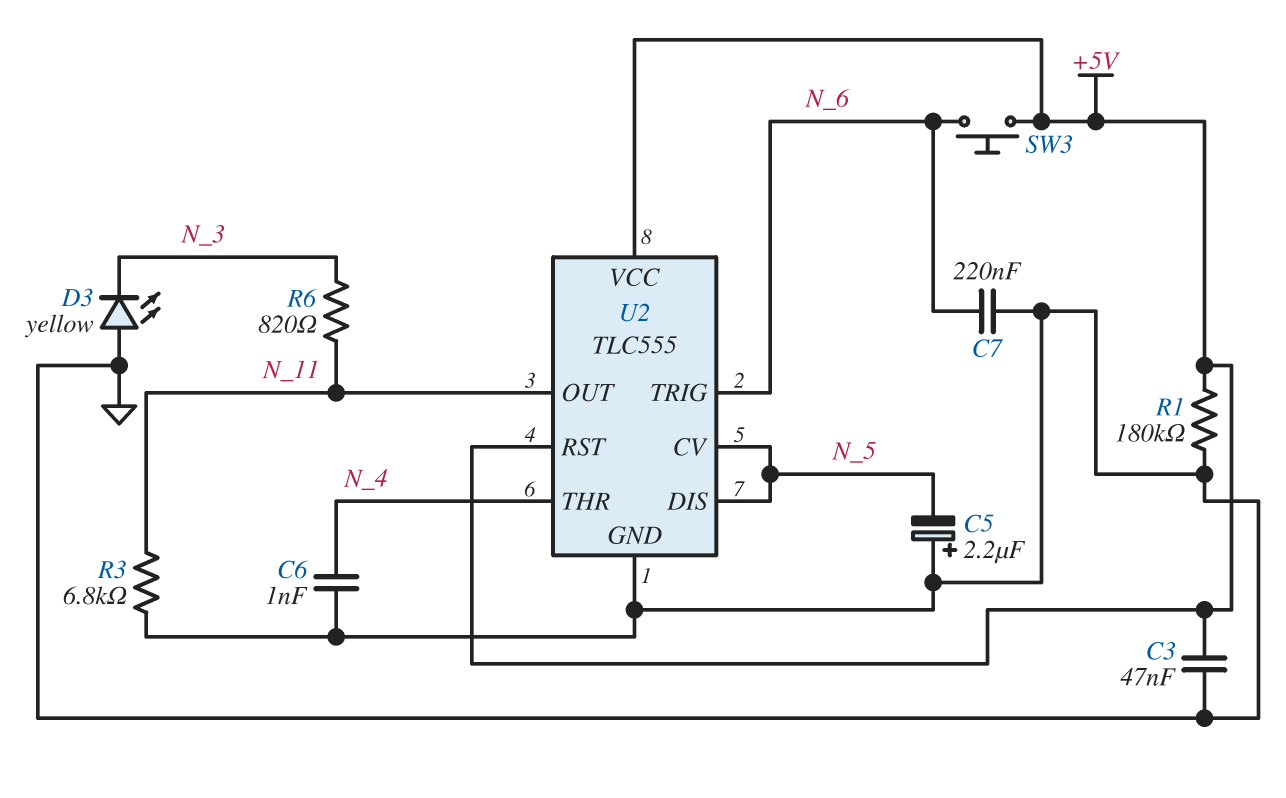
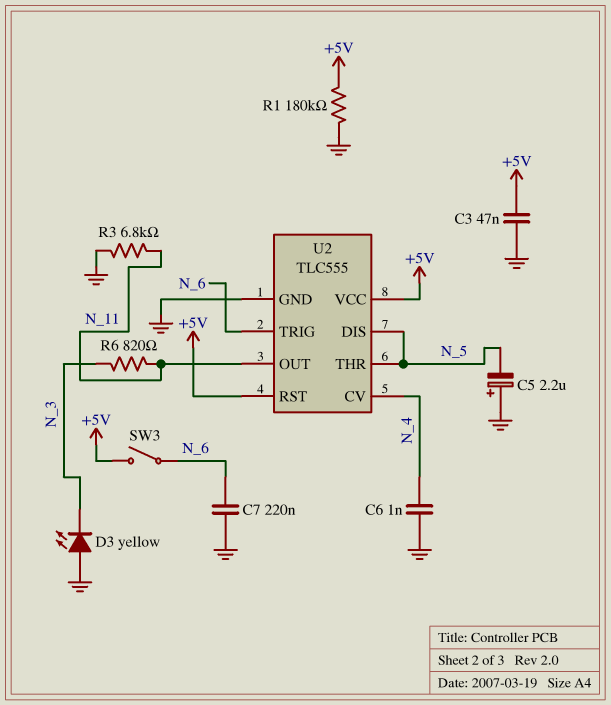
SW3: button (+5V, N_6) -> switch (+5V, N_6)
U2 pin CV: N_5 -> N_4
U2 pin THR: N_4 -> N_5

